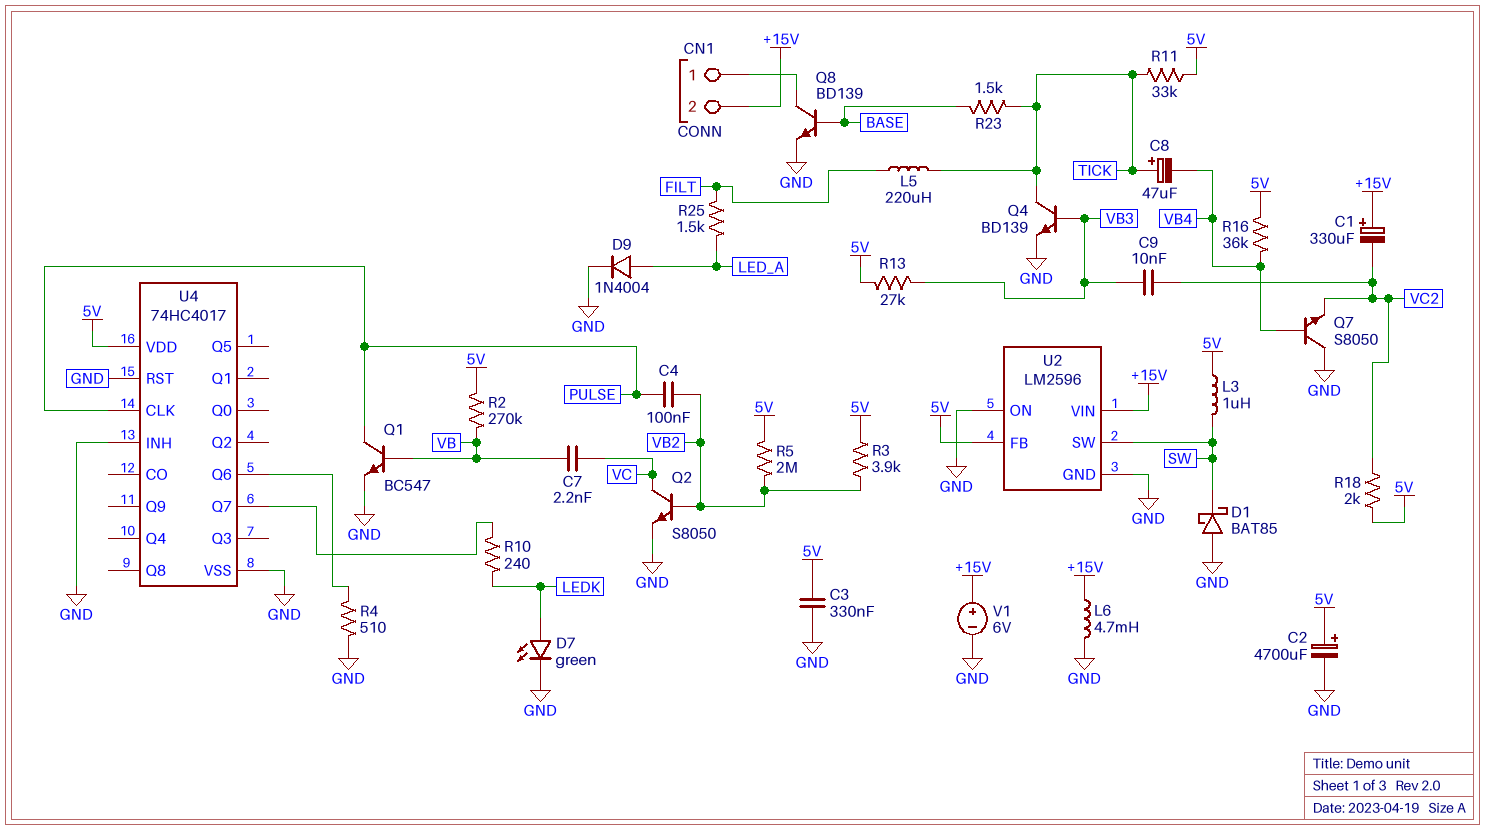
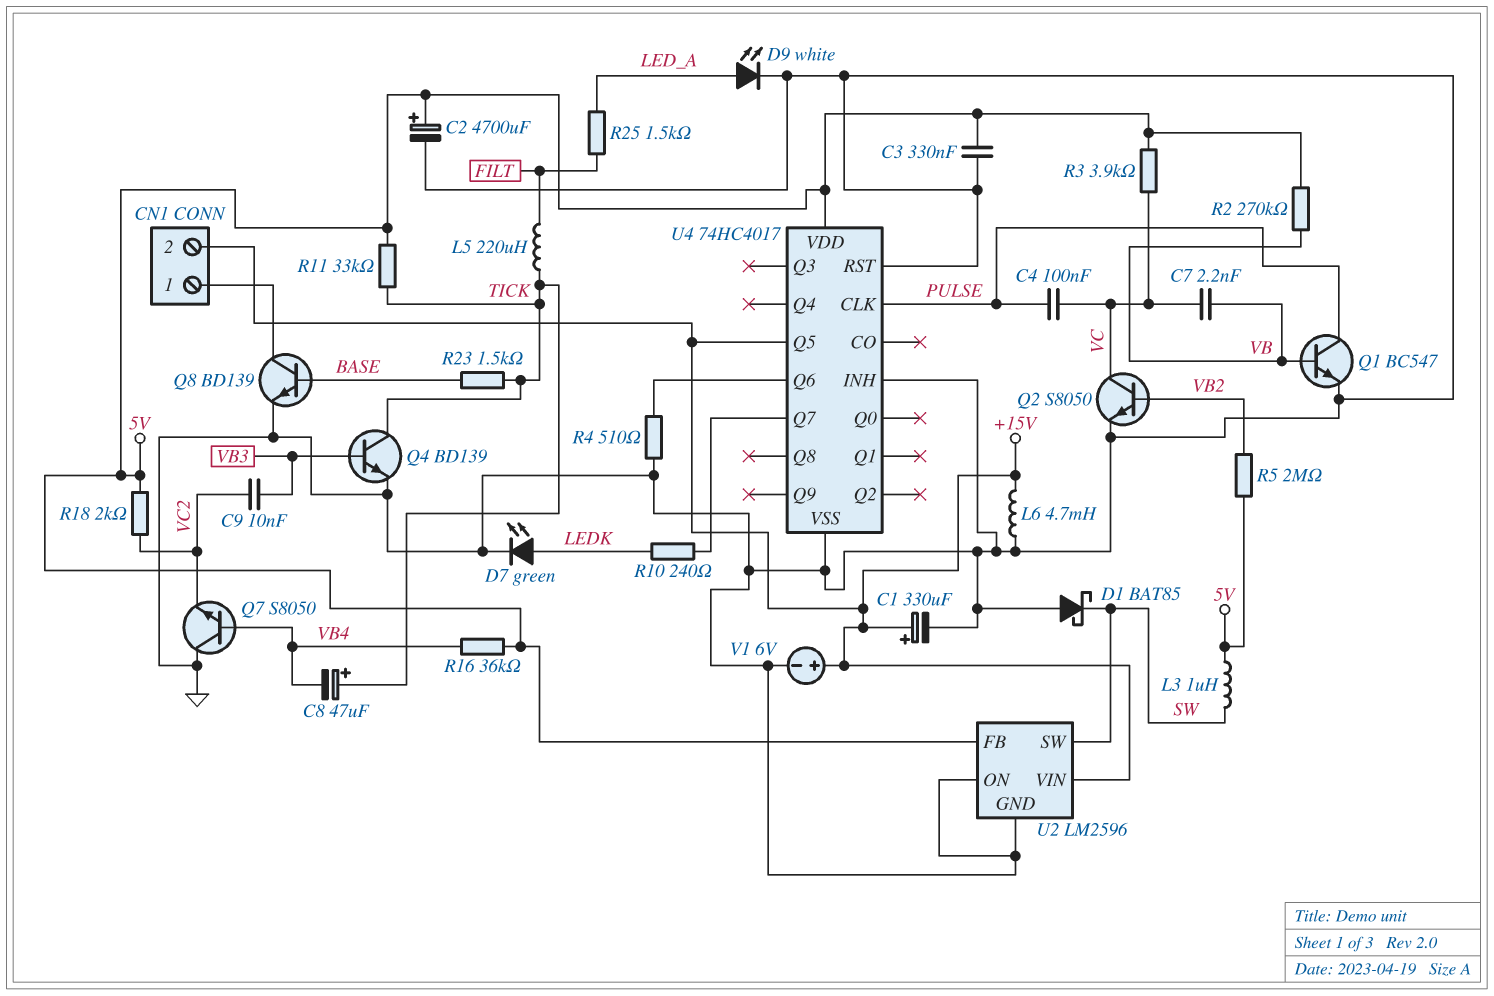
C1: 330uF (plus +15V, minus VC2) -> 330uF (plus +15V, minus GND)
C4: 100nF (PULSE, VB2) -> 100nF (PULSE, VC)
D9: diode 1N4004 (A LED_A, K GND) -> LED white (A LED_A, K GND)
R3: 3.9k (5V, VB2) -> 3.9k (5V, VC)
R13: 27k (5V, VB3) -> none
U4 pin Q5: none -> +15V

